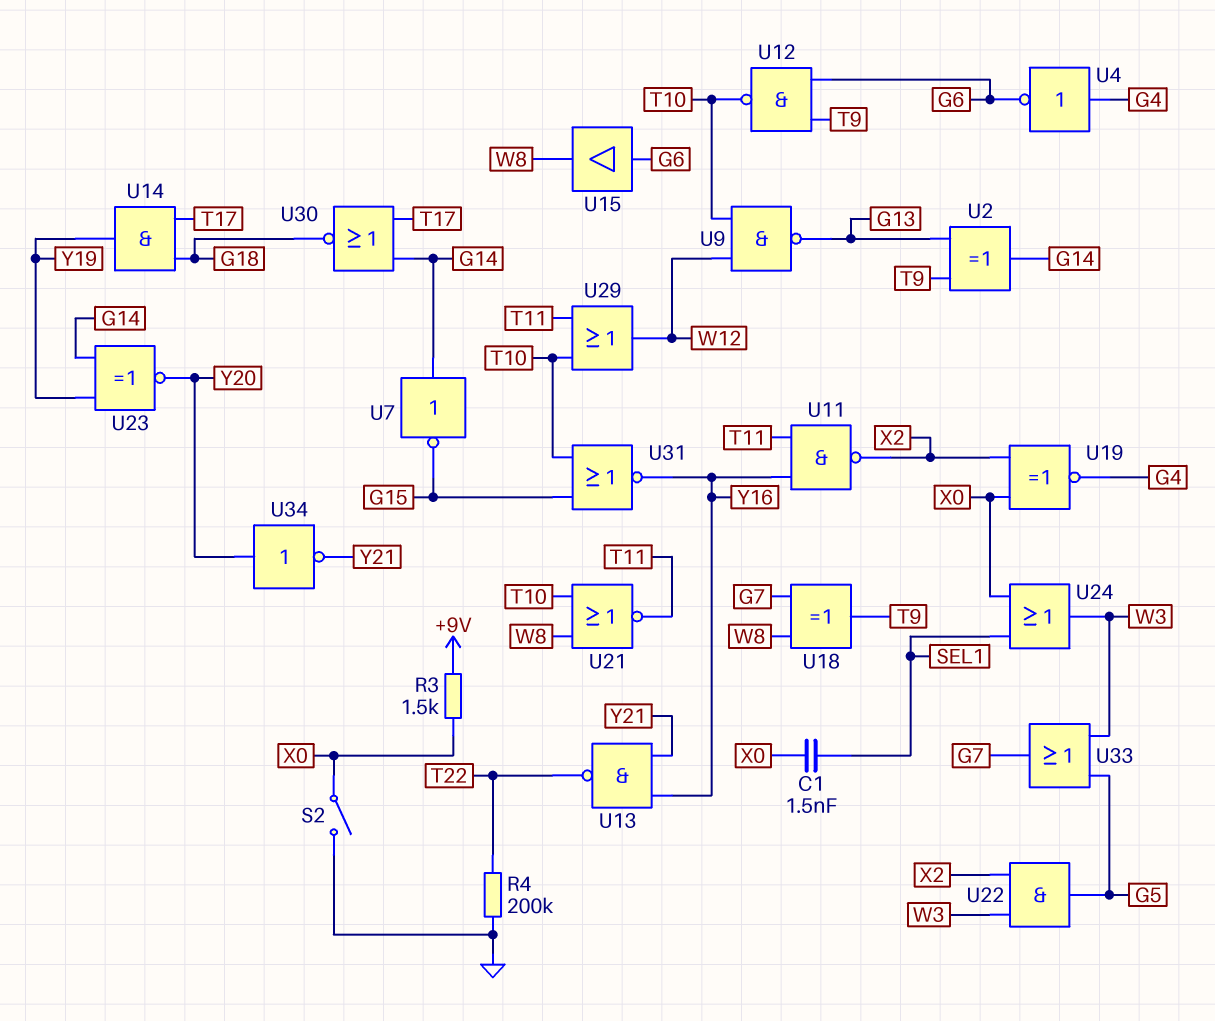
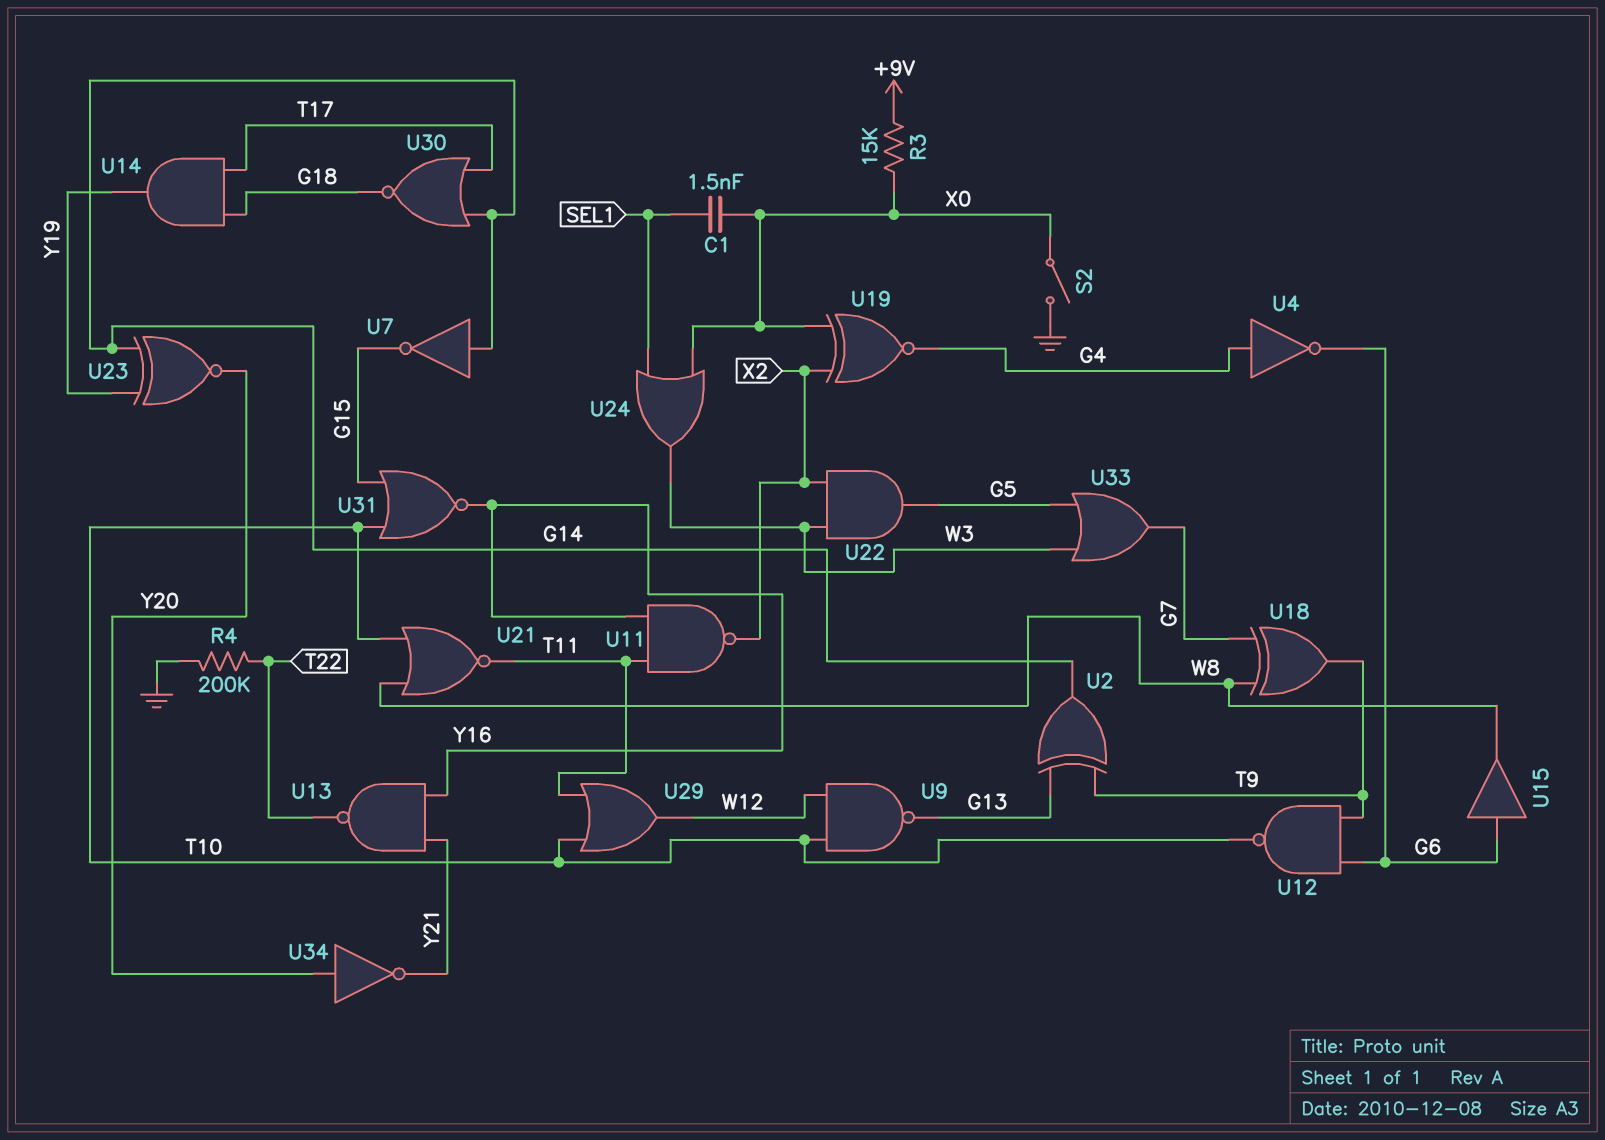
R3: 1.5k (+9V, X0) -> 15k (+9V, X0)

